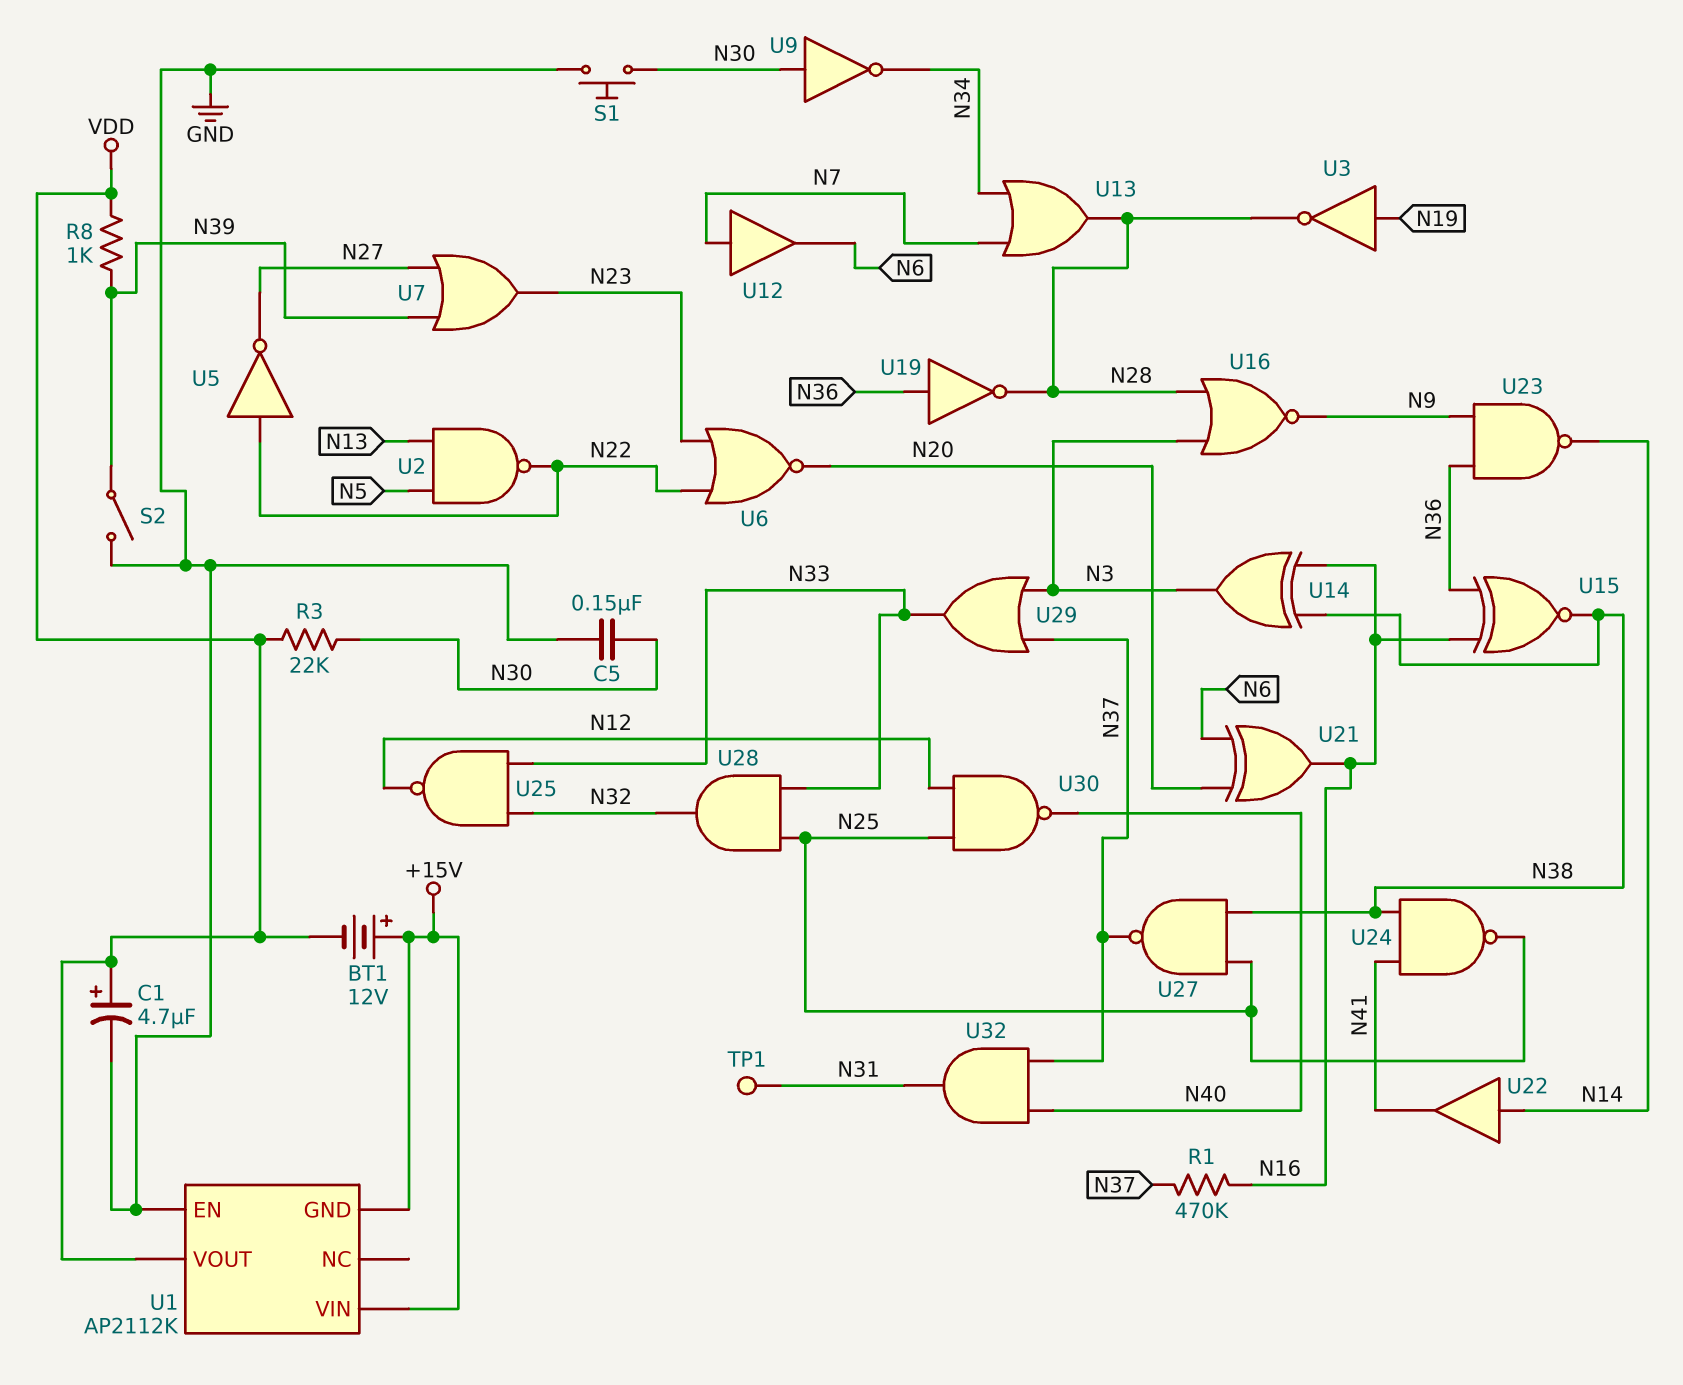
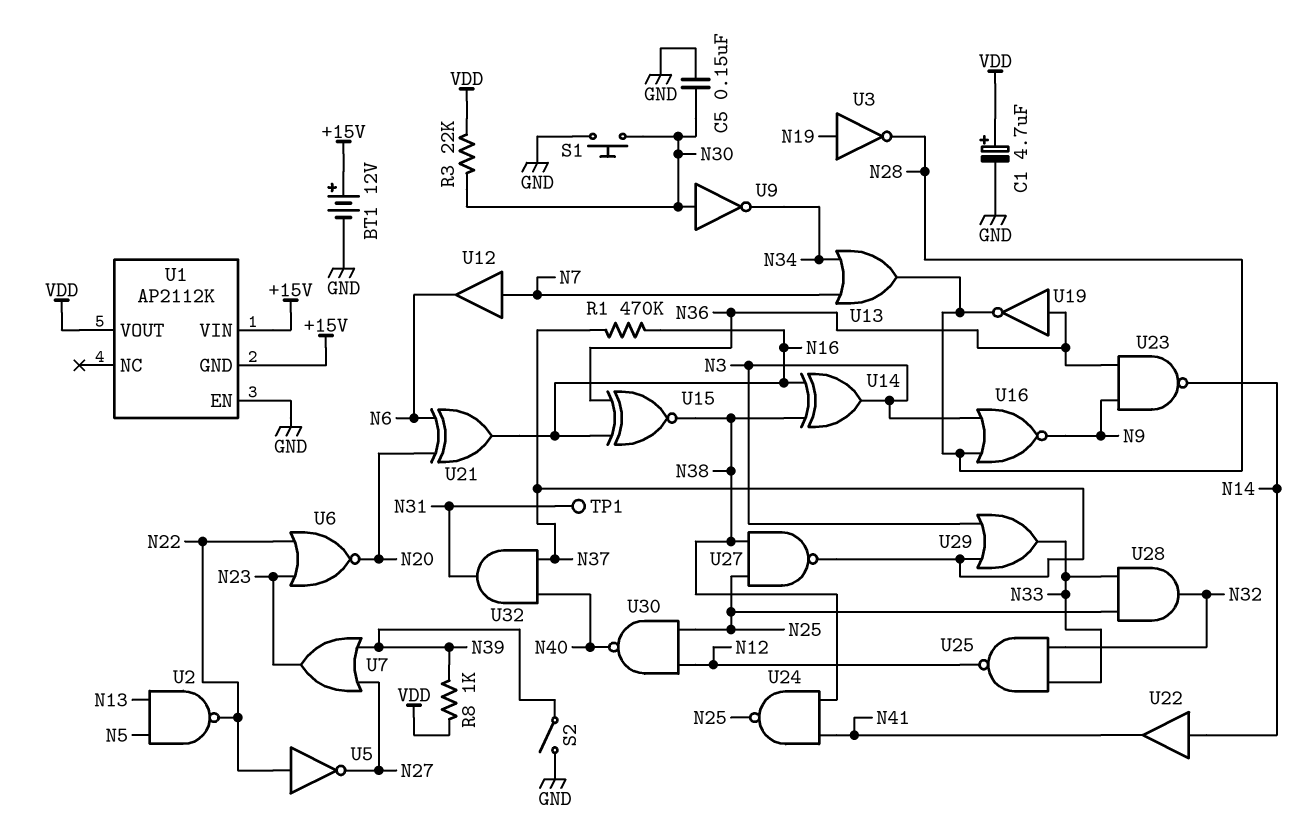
BT1: 12V (plus +15V, minus VDD) -> 12V (plus +15V, minus GND)

